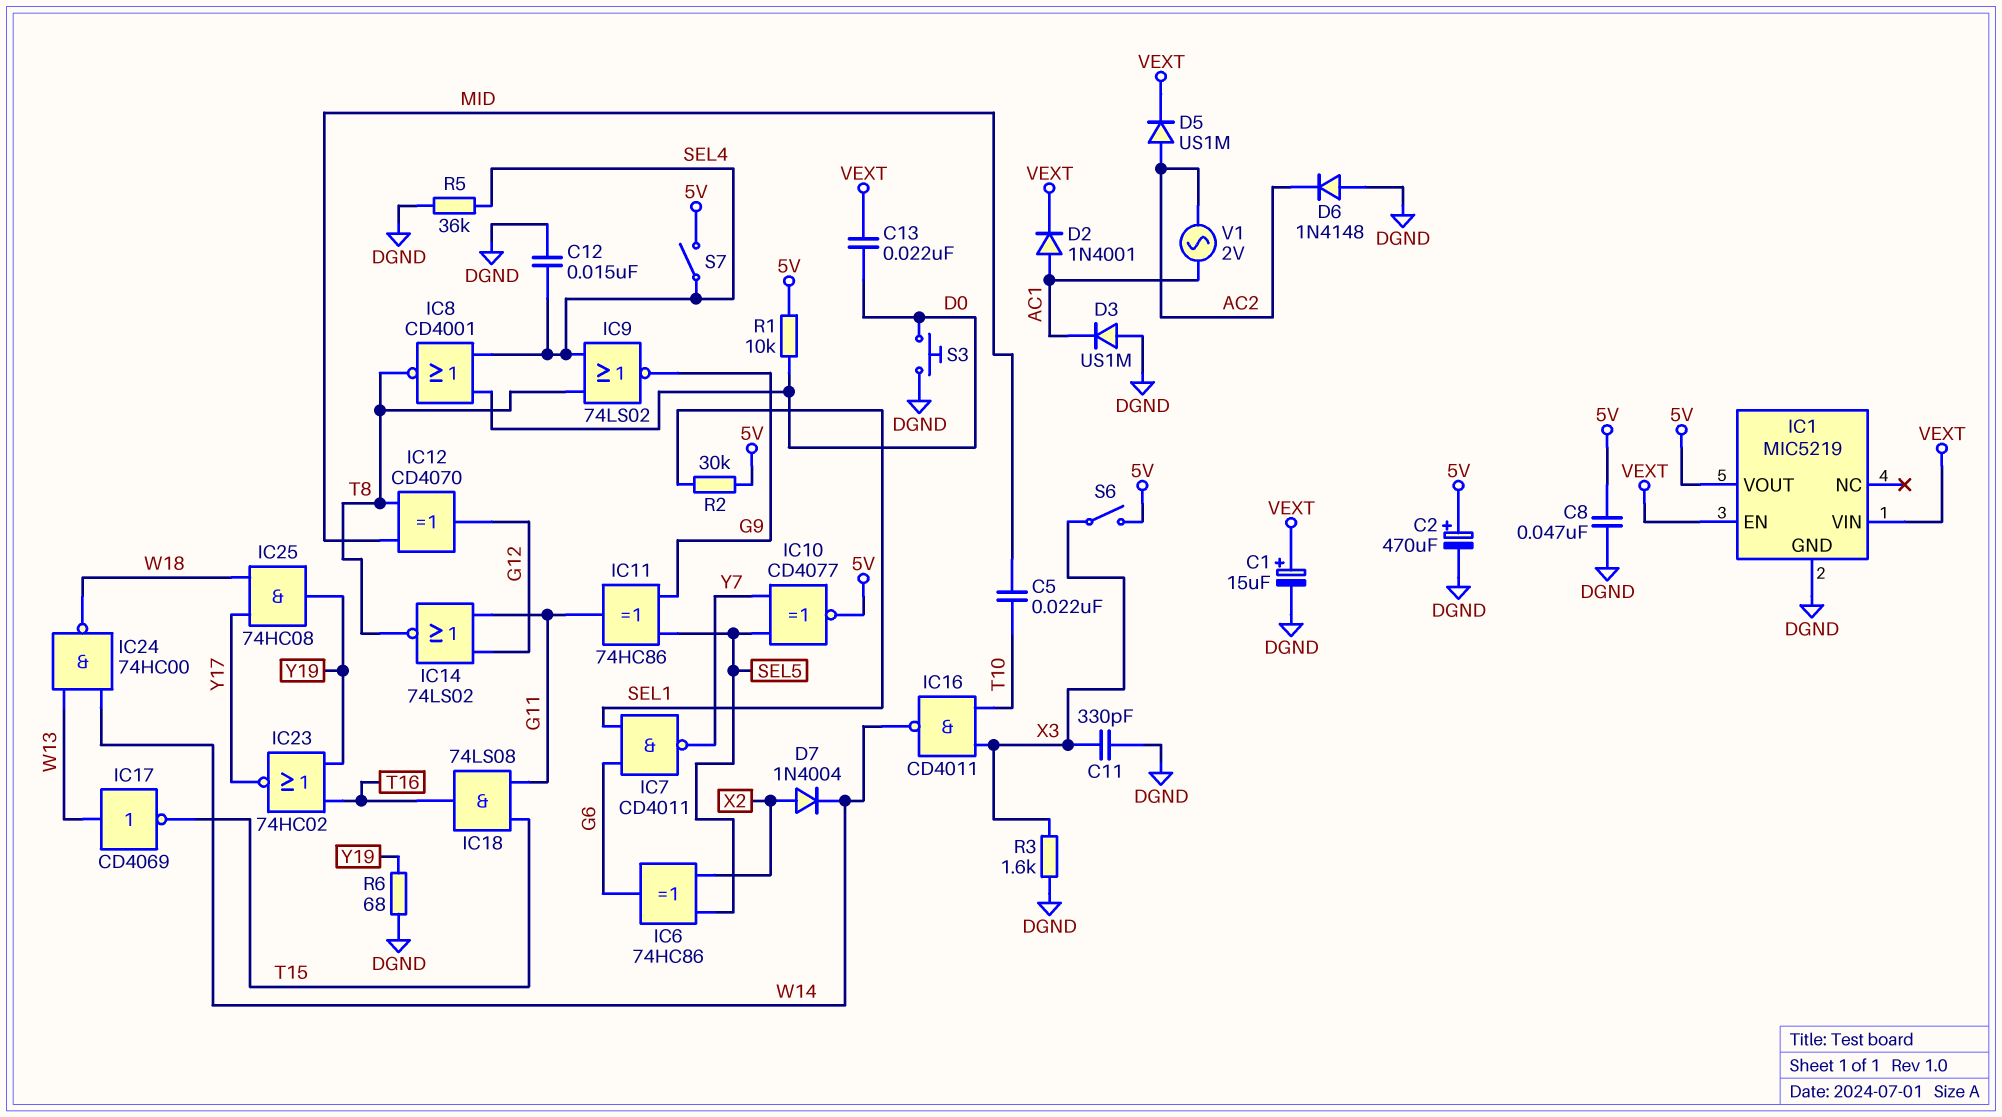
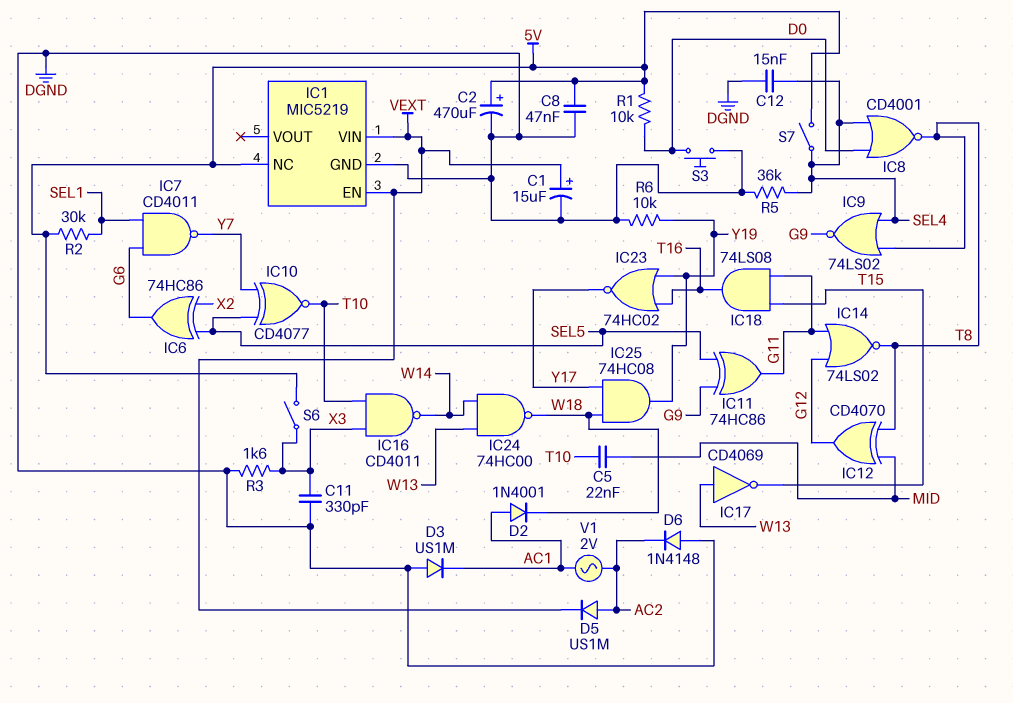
C13: 22nF (D0, VEXT) -> none
D2: diode 1N4001 (A AC1, K VEXT) -> diode 1N4001 (A AC1, K W18)
D7: diode 1N4004 (A X2, K W14) -> none
IC1 pin NC: none -> 5V
IC1 pin VOUT: 5V -> none
IC10: XNOR CD4077 (in SEL5, in Y7, out 5V) -> XNOR CD4077 (in SEL5, in Y7, out T10)
R6: 68 (DGND, Y19) -> 10k (DGND, Y19)

